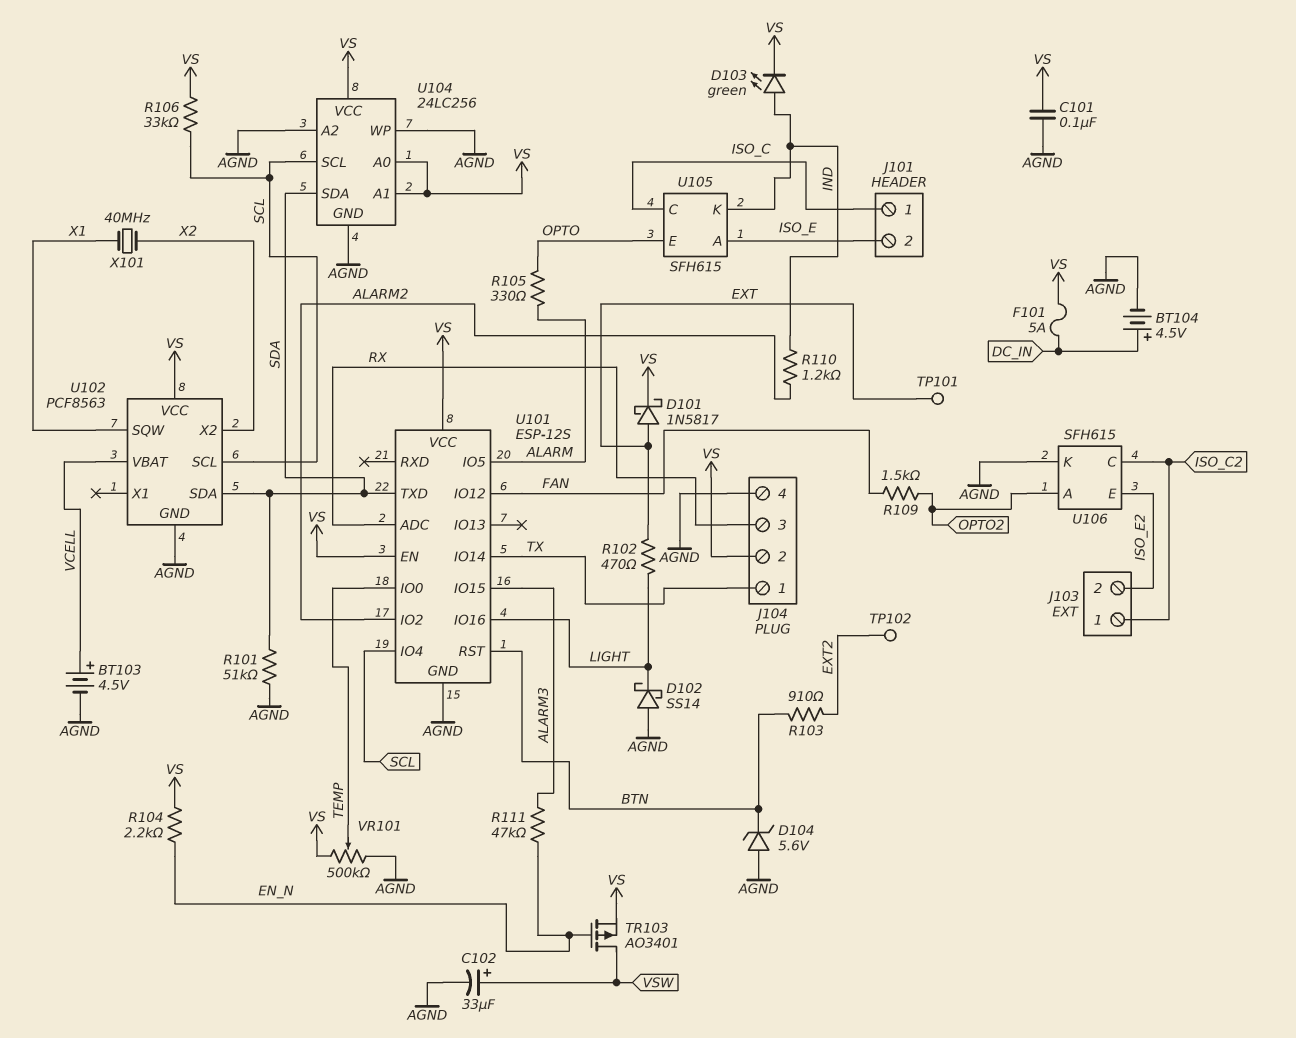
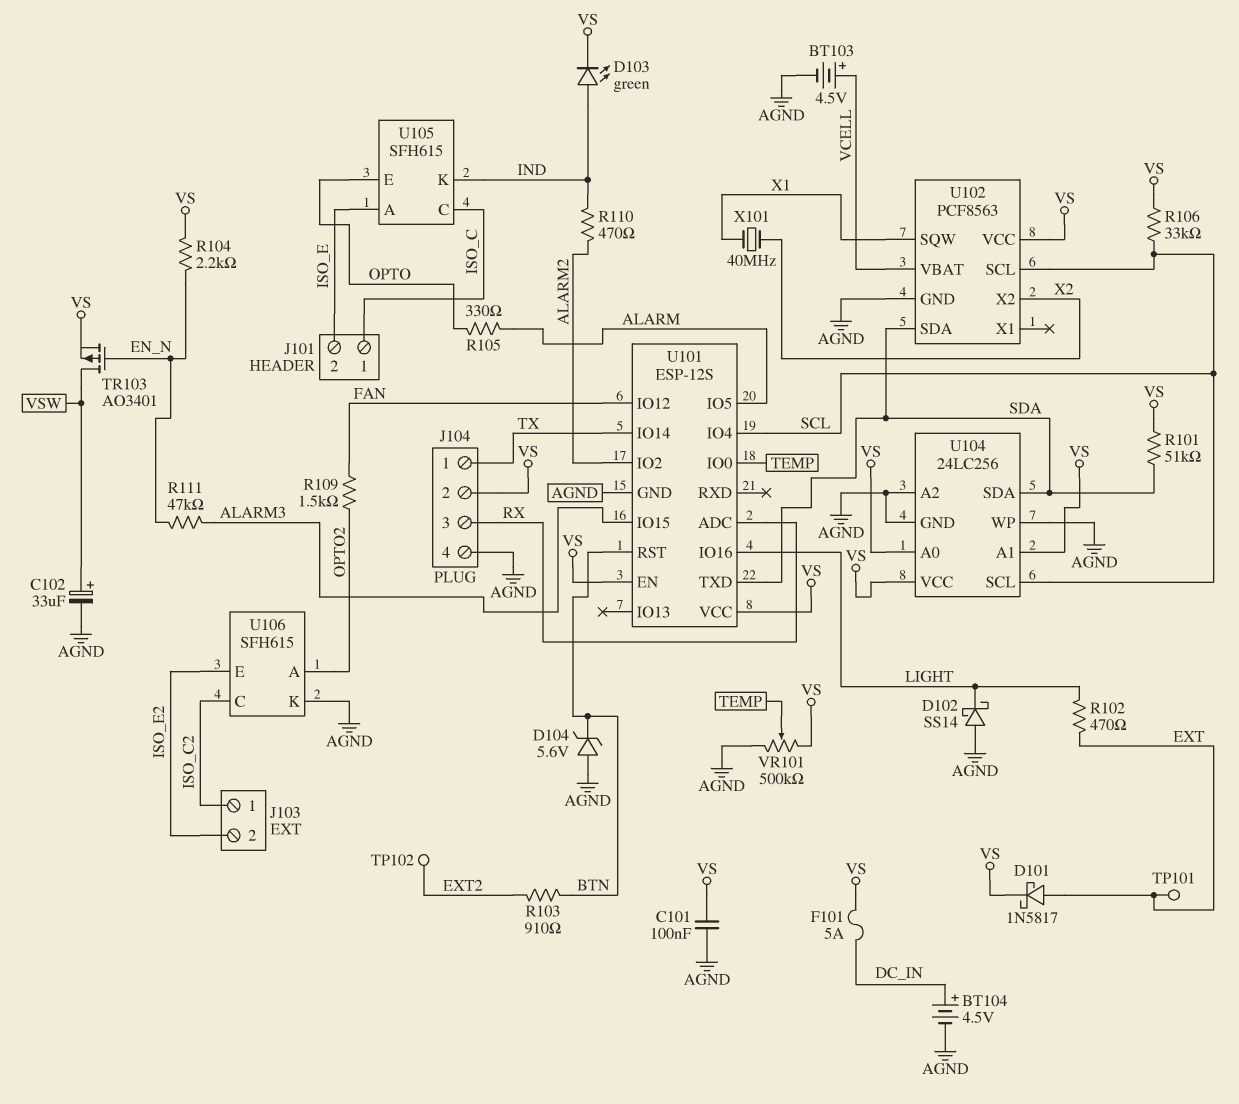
R101: 51k (AGND, SDA) -> 51k (SDA, VS)
R110: 1.2k (ALARM2, IND) -> 470 (ALARM2, IND)

